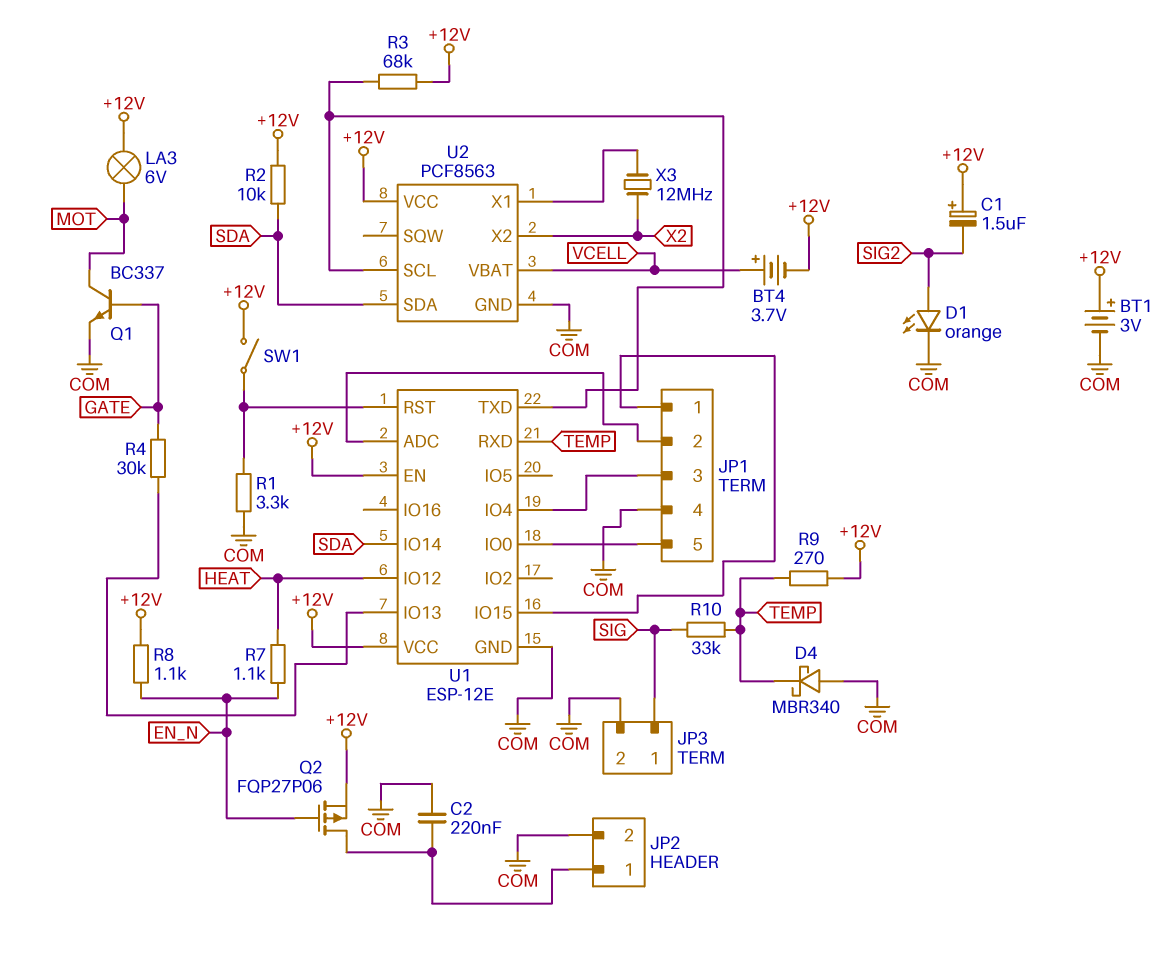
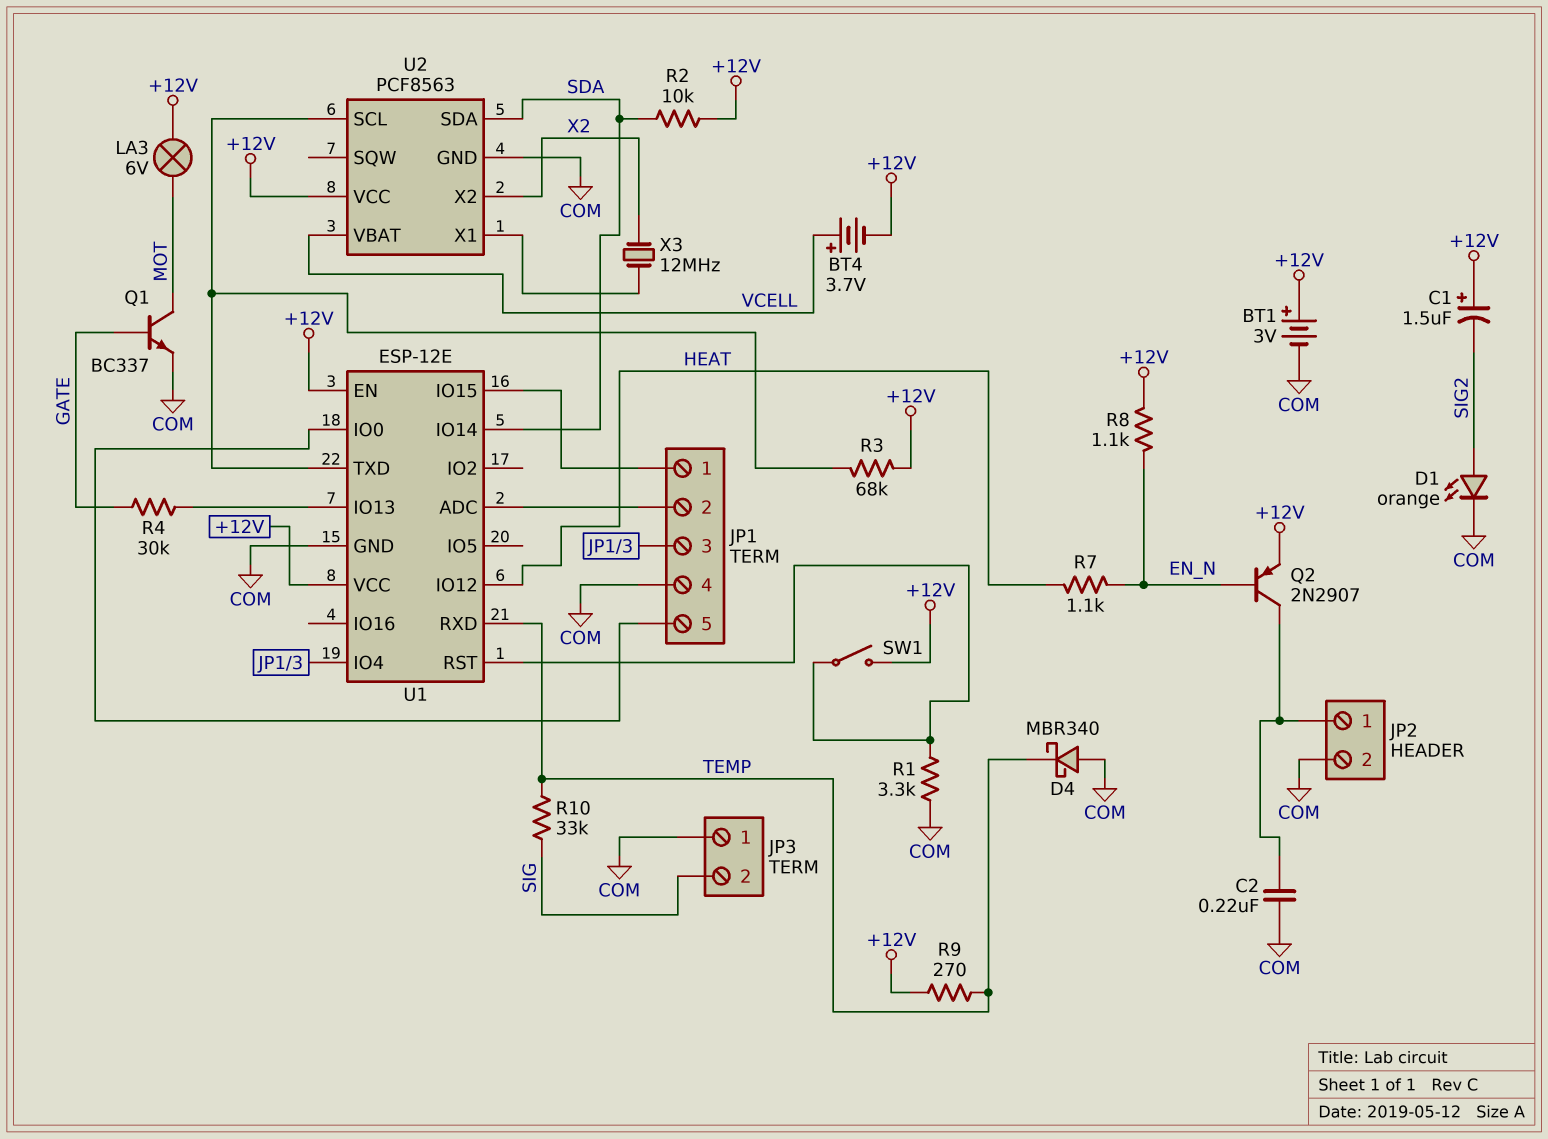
JP3 pin 1: SIG -> COM
JP3 pin 2: COM -> SIG
Q2: PMOS FQP27P06 (G EN_N, D JP2/1, S +12V) -> PNP 2N2907 (B EN_N, C JP2/1, E +12V)

